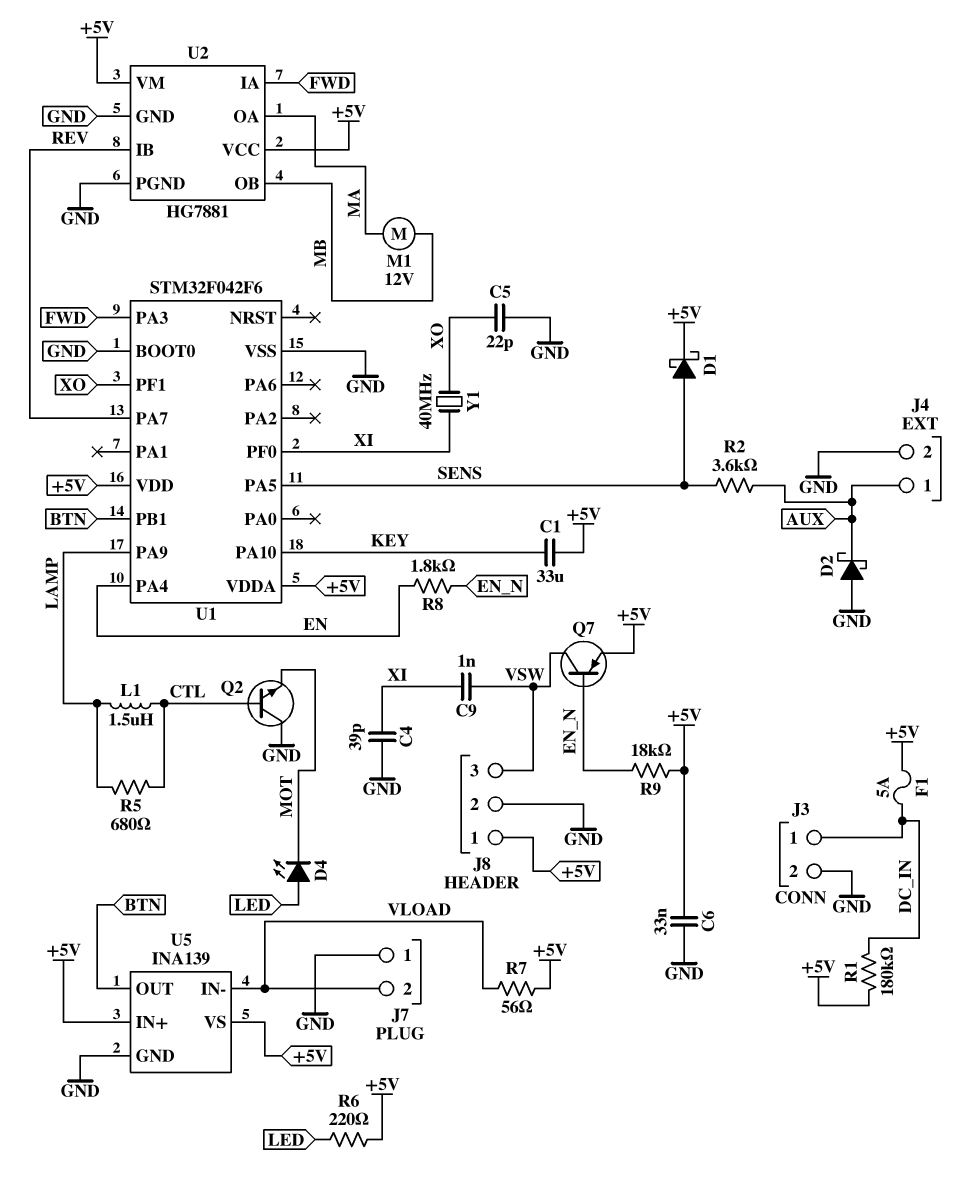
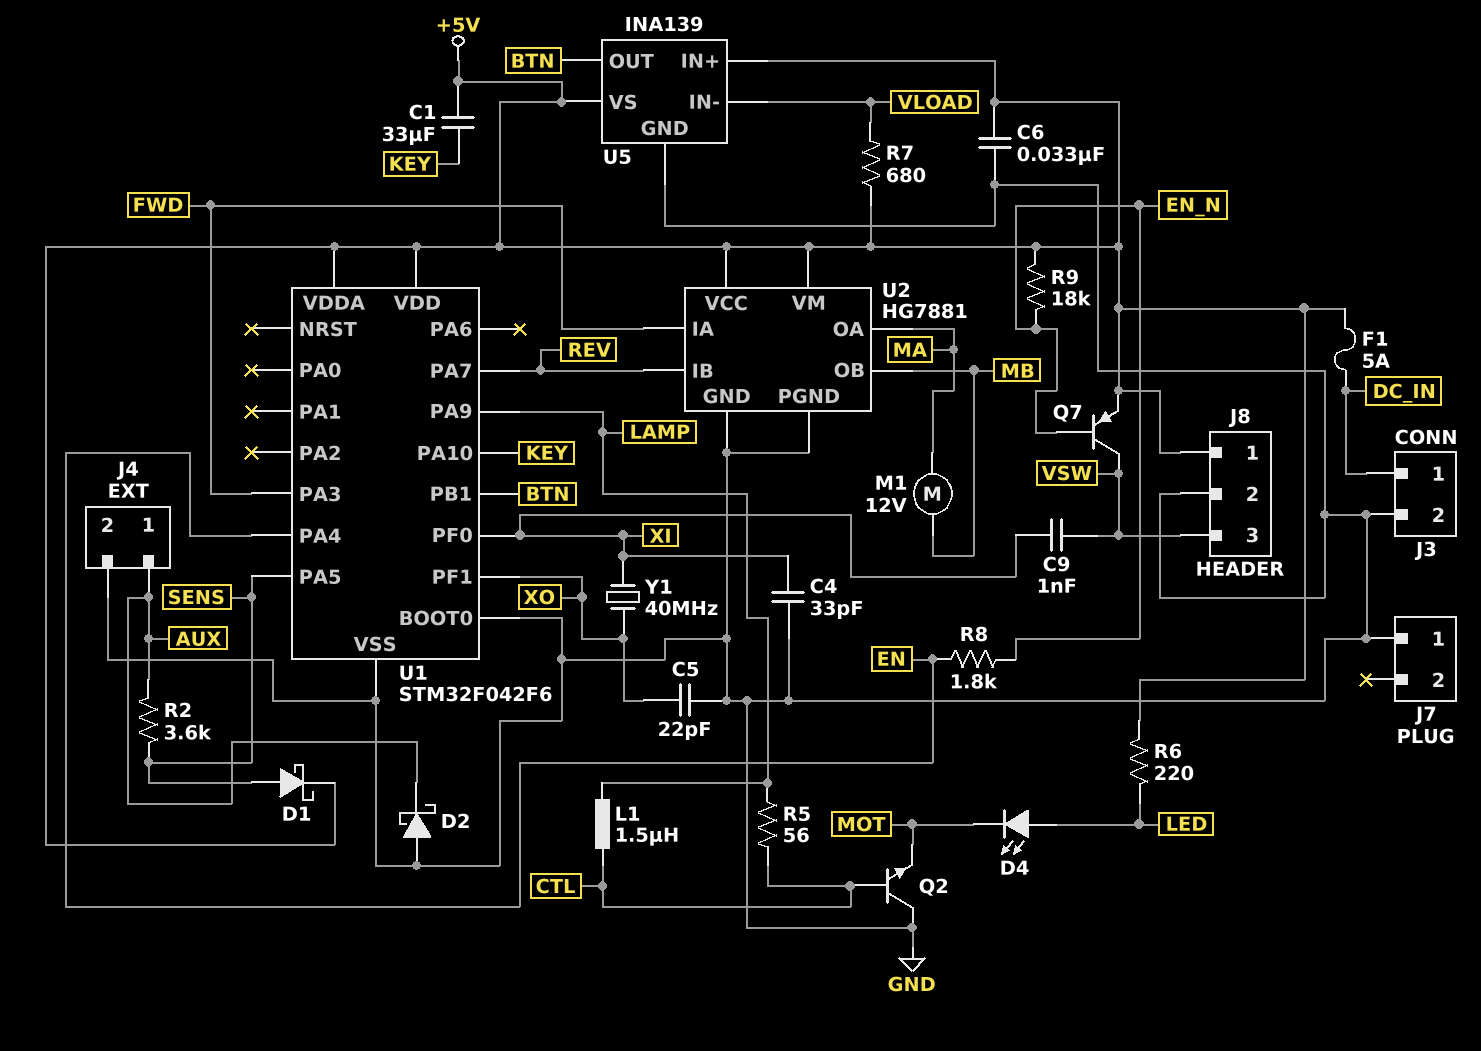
C4: 39pF (GND, XI) -> 33pF (GND, XI)
J7 pin 2: VLOAD -> none
R1: 180k (+5V, DC_IN) -> none
R5: 680 (CTL, LAMP) -> 56 (CTL, LAMP)
R7: 56 (+5V, VLOAD) -> 680 (+5V, VLOAD)

